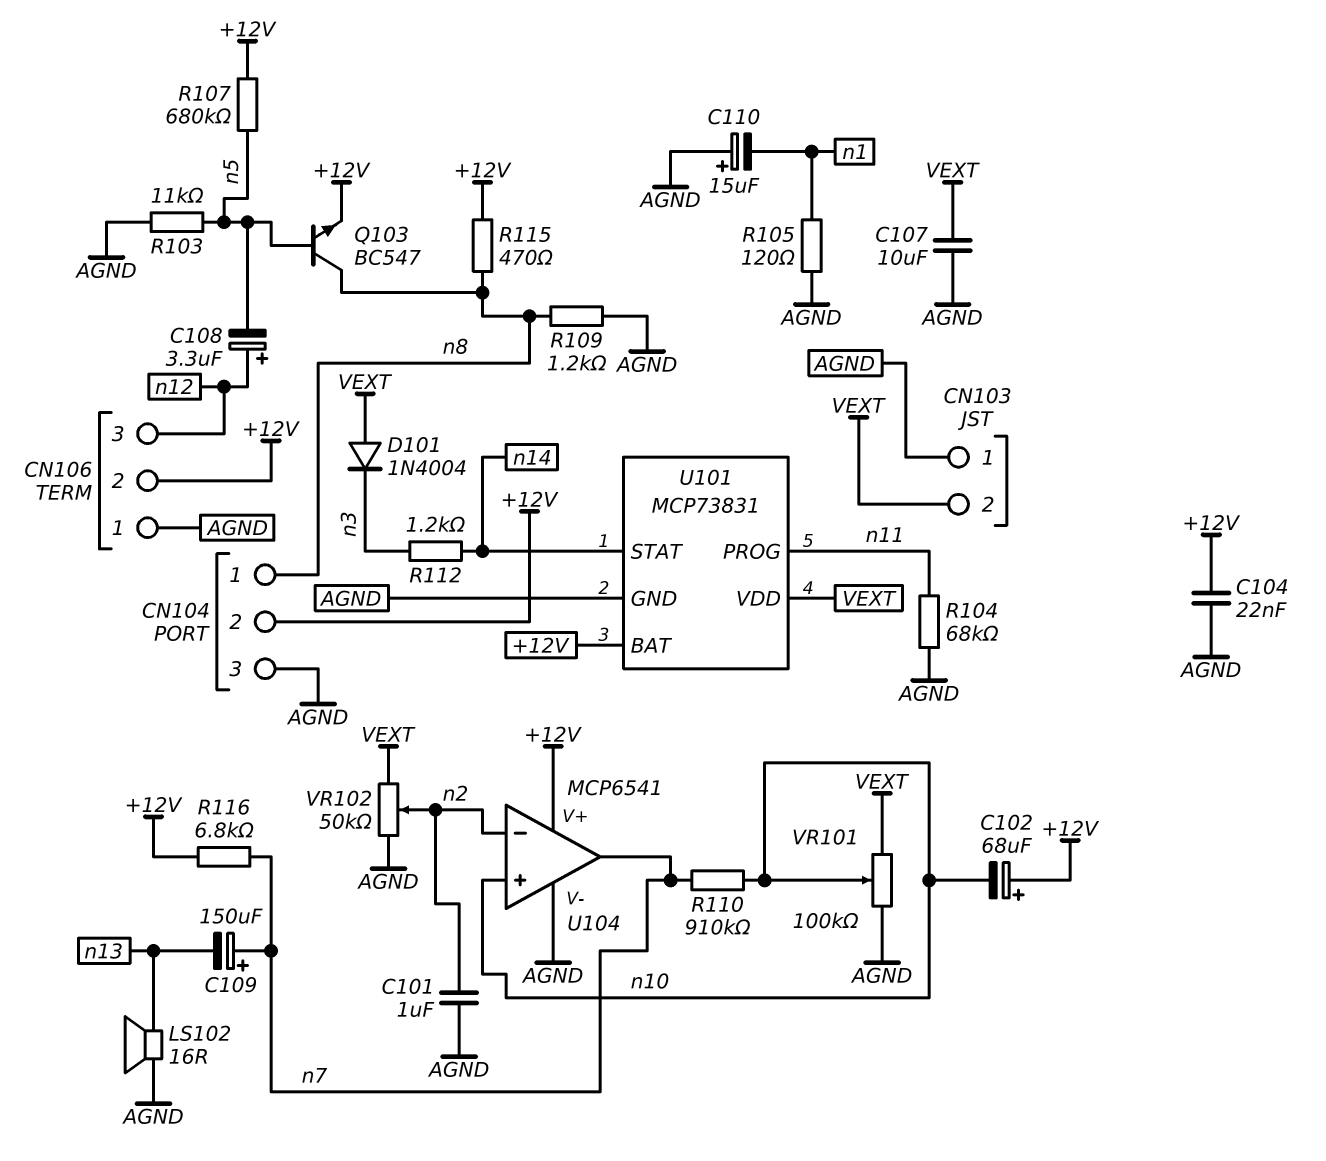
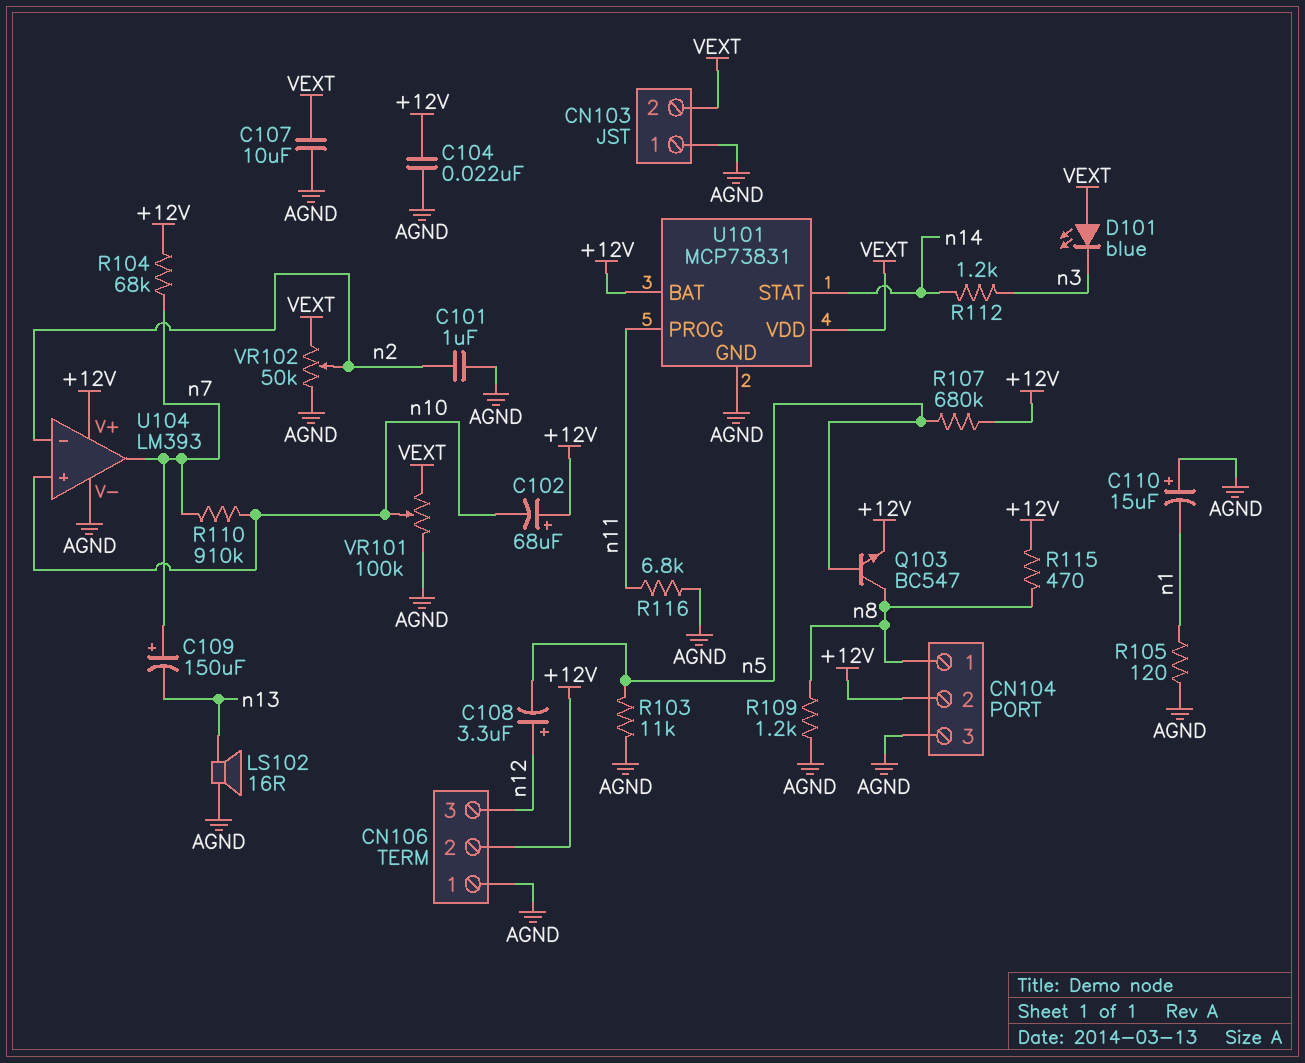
D101: diode 1N4004 (A VEXT, K n3) -> LED blue (A VEXT, K n3)
R104: 68k (AGND, n11) -> 68k (+12V, n7)
R116: 6.8k (+12V, n7) -> 6.8k (AGND, n11)
U104: MCP6541 -> LM393

